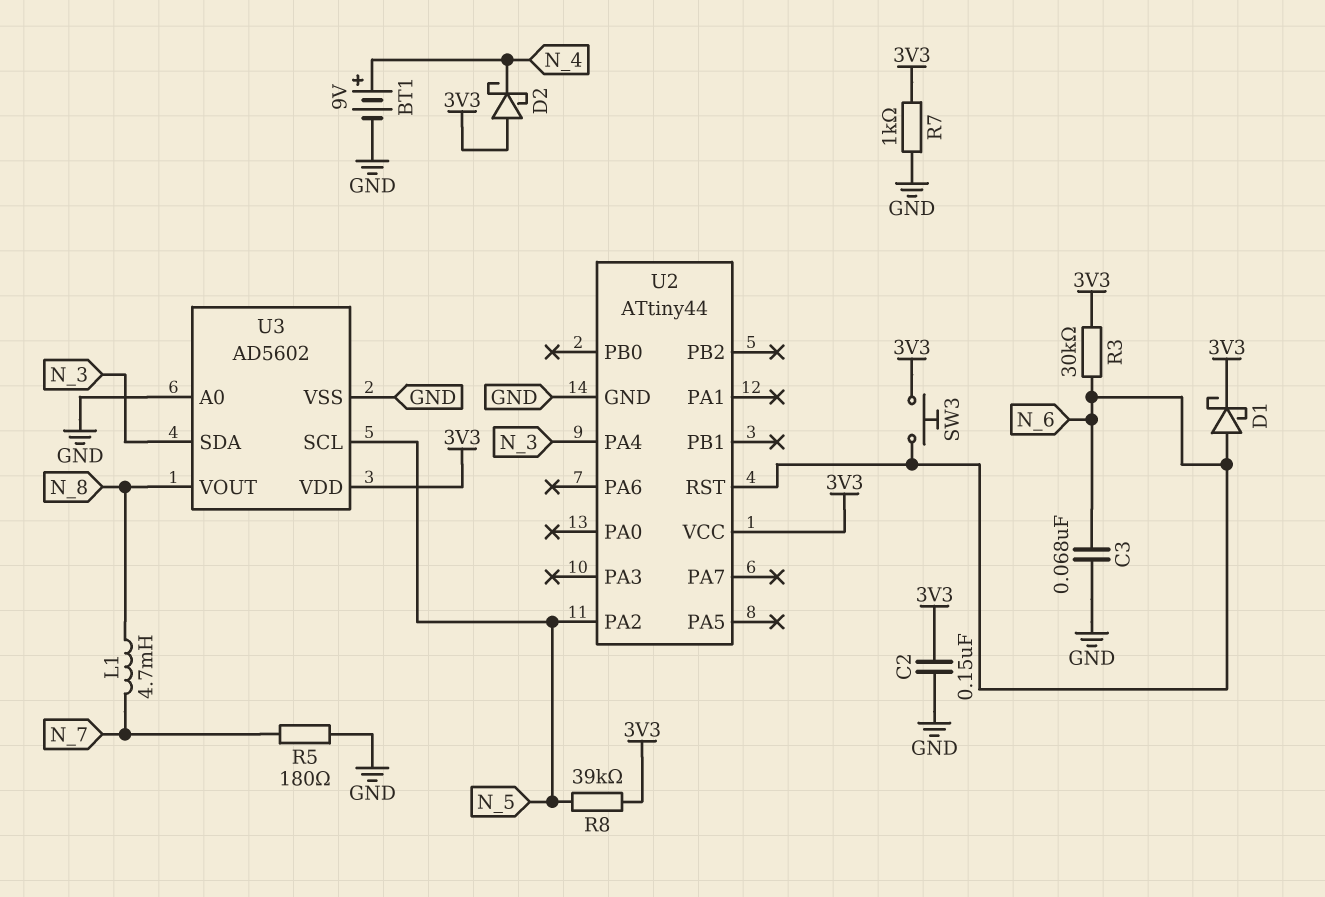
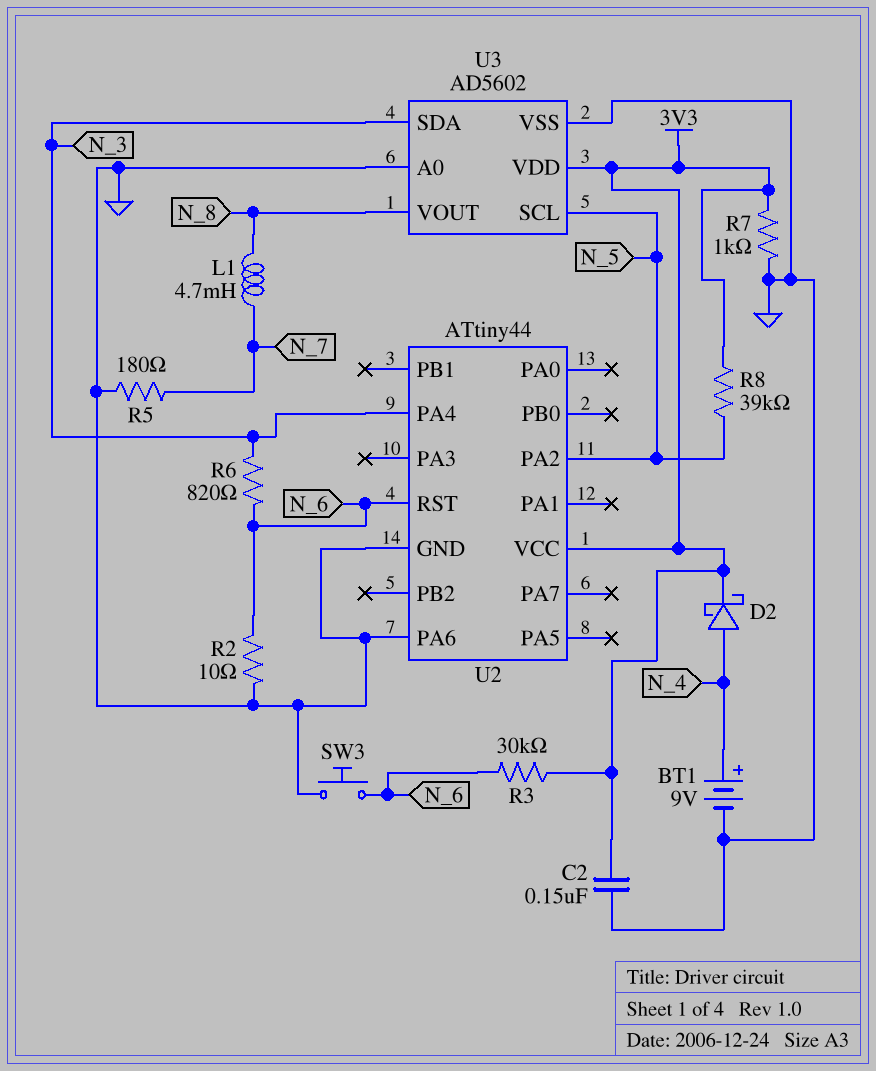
C3: 68nF (GND, N_6) -> none
D1: schottky (A N_6, K 3V3) -> none
D2: schottky (A 3V3, K N_4) -> schottky (A N_4, K 3V3)
R2: none -> 10 (GND, N_6)
R6: none -> 820 (N_3, N_6)
SW3: button (3V3, N_6) -> button (GND, N_6)
U2 pin PA6: none -> GND

